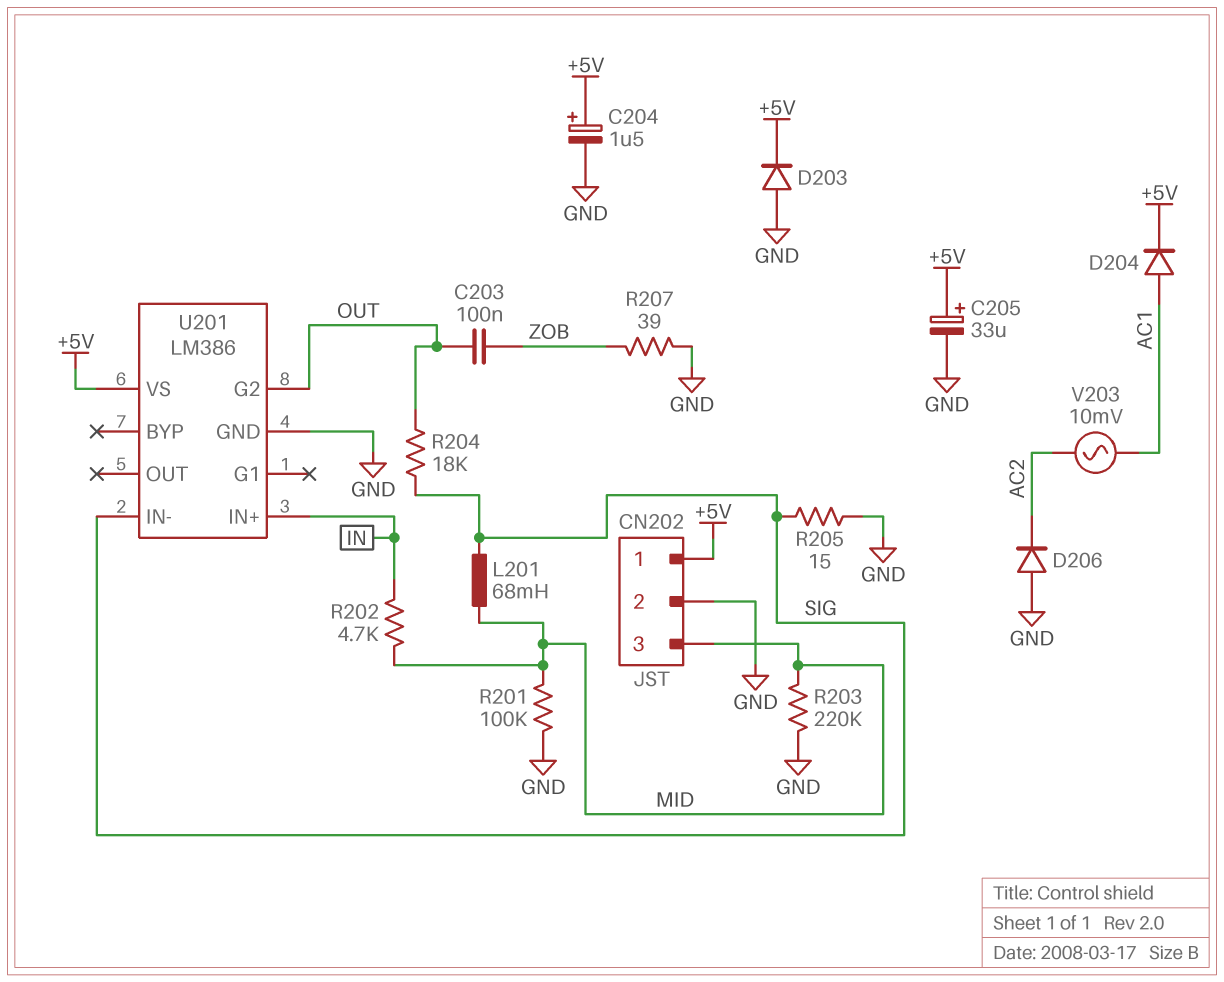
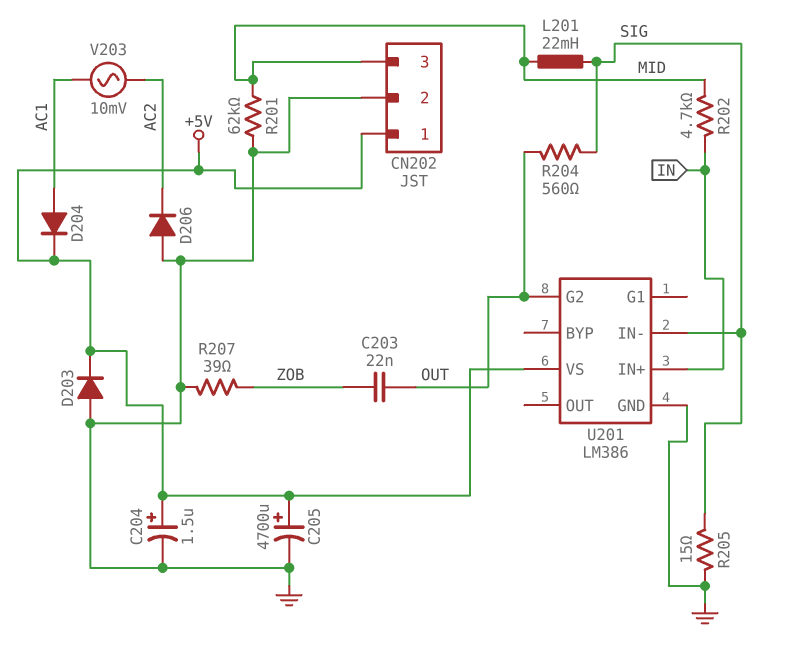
C203: 100nF (OUT, ZOB) -> 22nF (OUT, ZOB)
C205: 33uF (plus +5V, minus GND) -> 4700uF (plus +5V, minus GND)
L201: 68mH (MID, SIG) -> 22mH (MID, SIG)
R201: 100k (GND, MID) -> 62k (GND, MID)
R203: 220k (GND, MID) -> none
R204: 18k (OUT, SIG) -> 560 (OUT, SIG)

